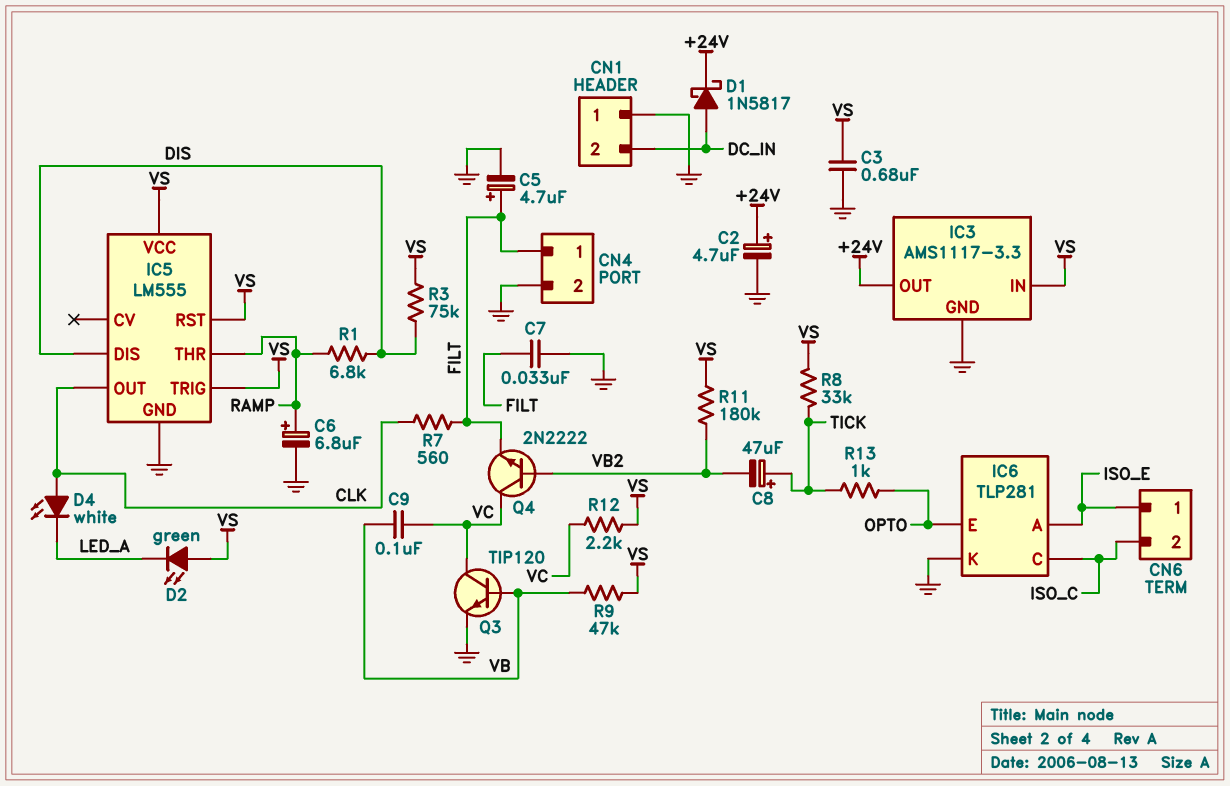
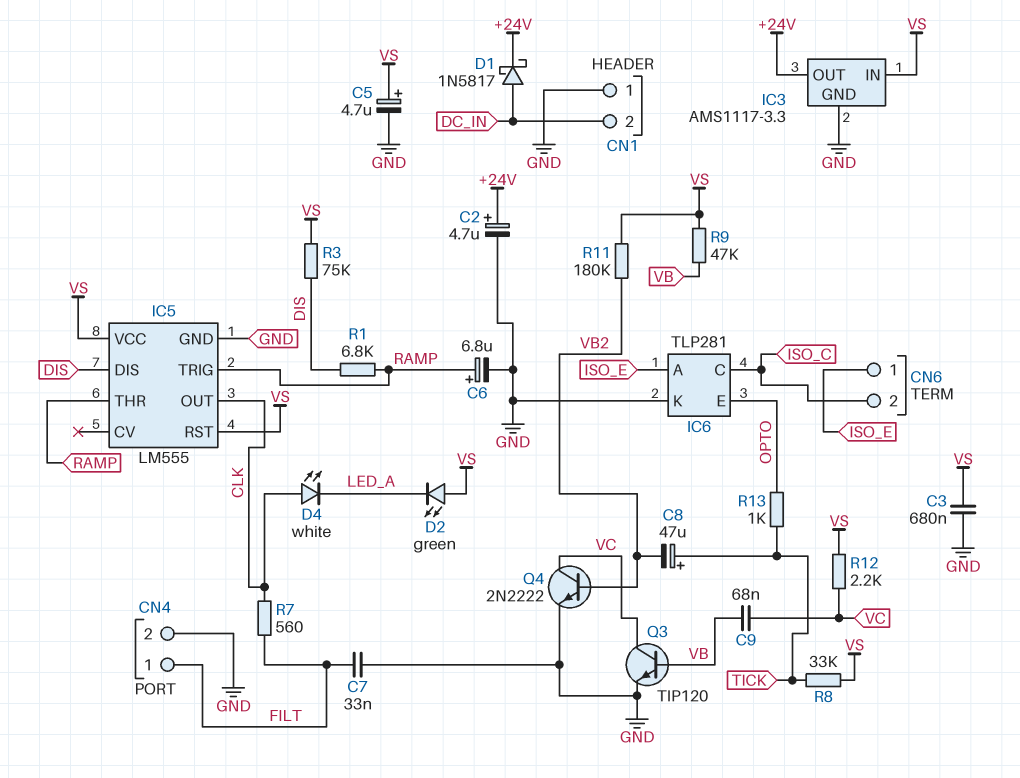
C5: 4.7uF (plus FILT, minus GND) -> 4.7uF (plus VS, minus GND)
C9: 100nF (VB, VC) -> 68nF (VB, VC)
IC5 pin TRIG: VS -> RAMP
Q4: NPN 2N2222 (B VB2, C VC, E FILT) -> NPN 2N2222 (B VB2, C VC, E GND)

